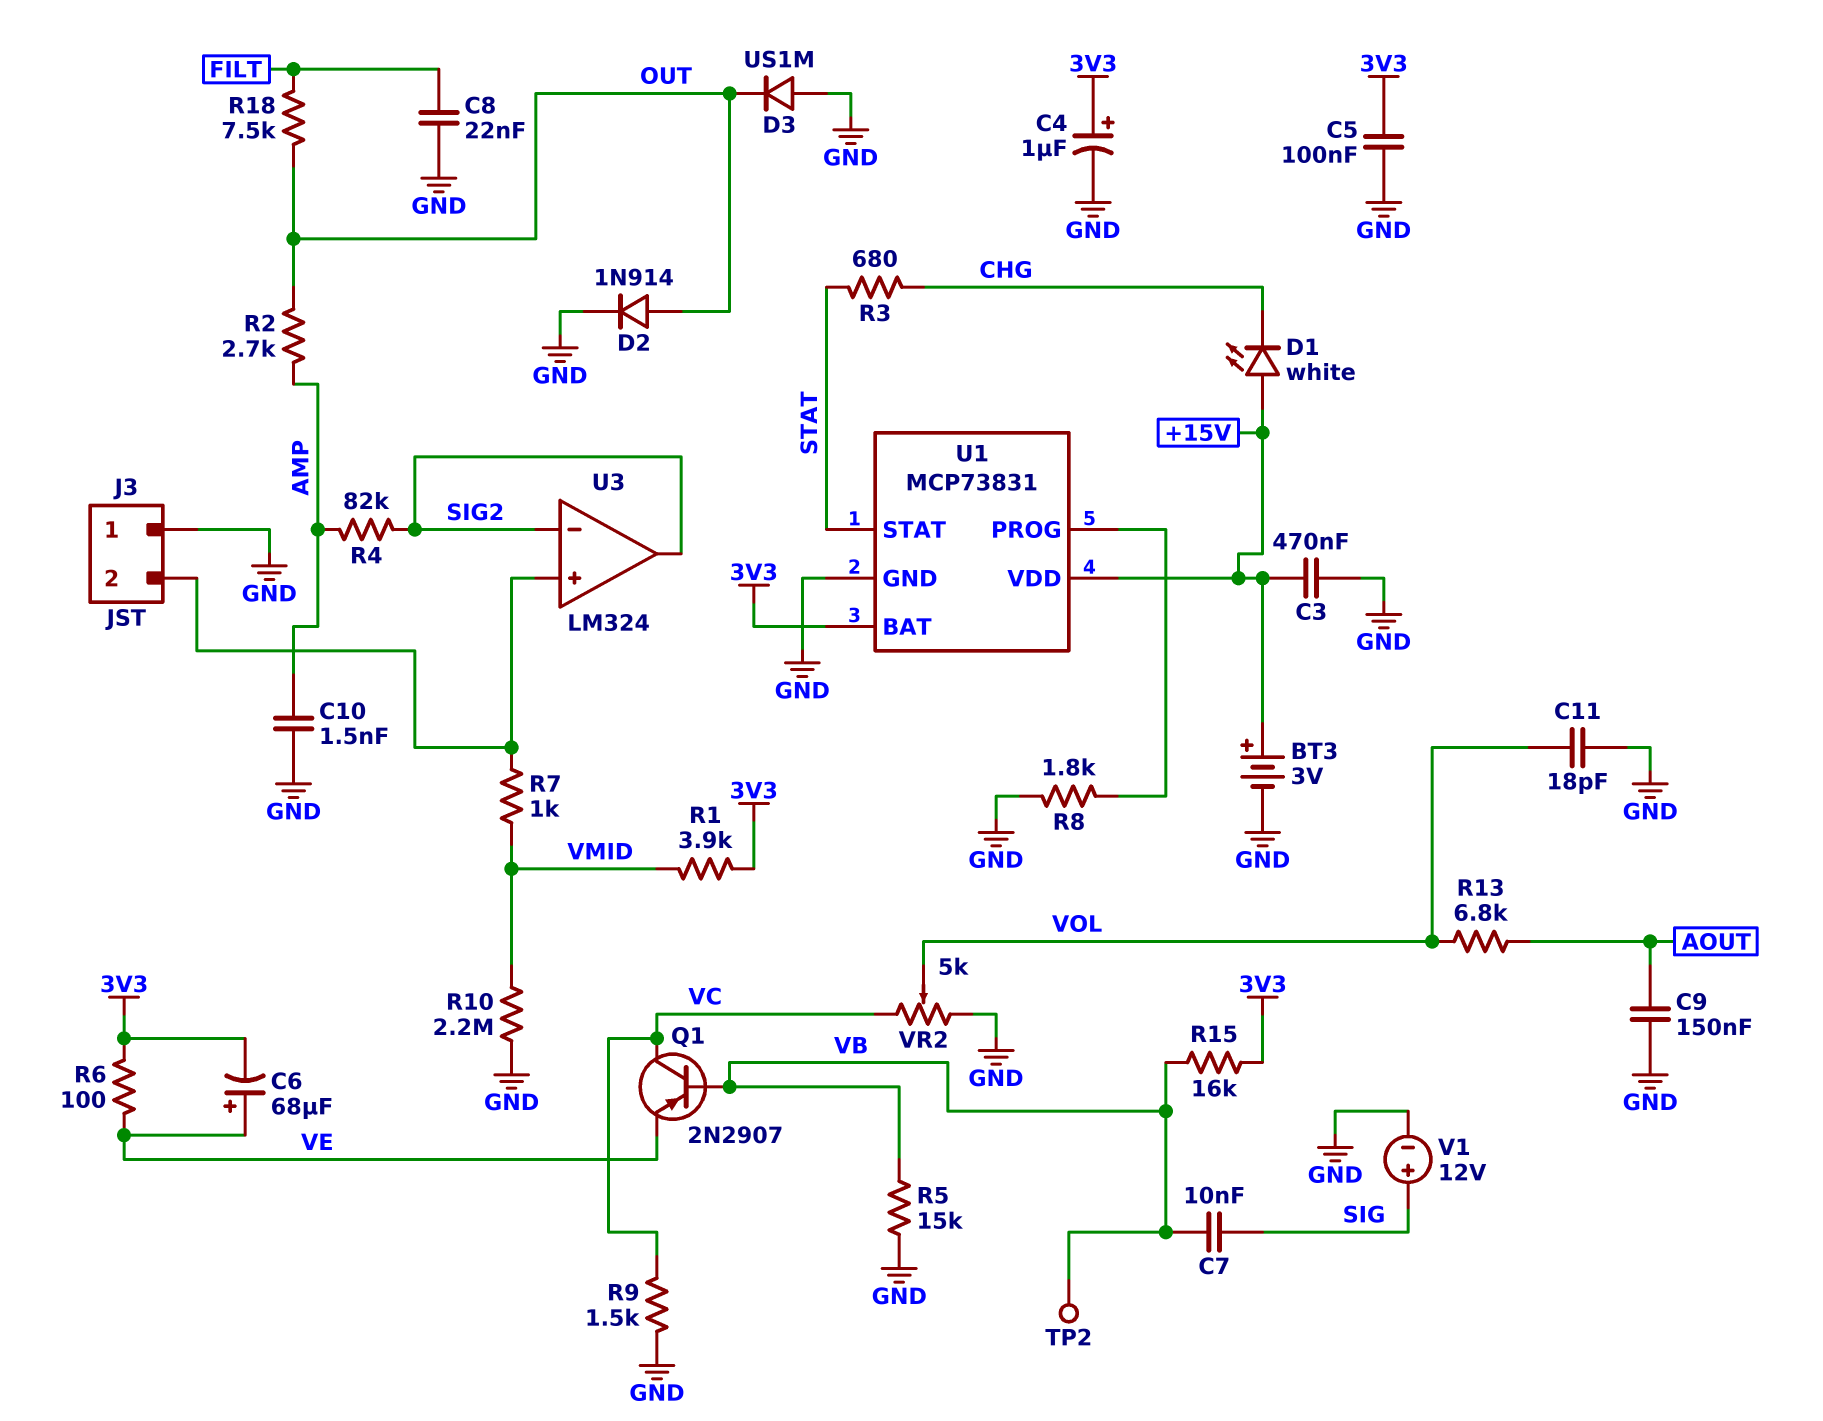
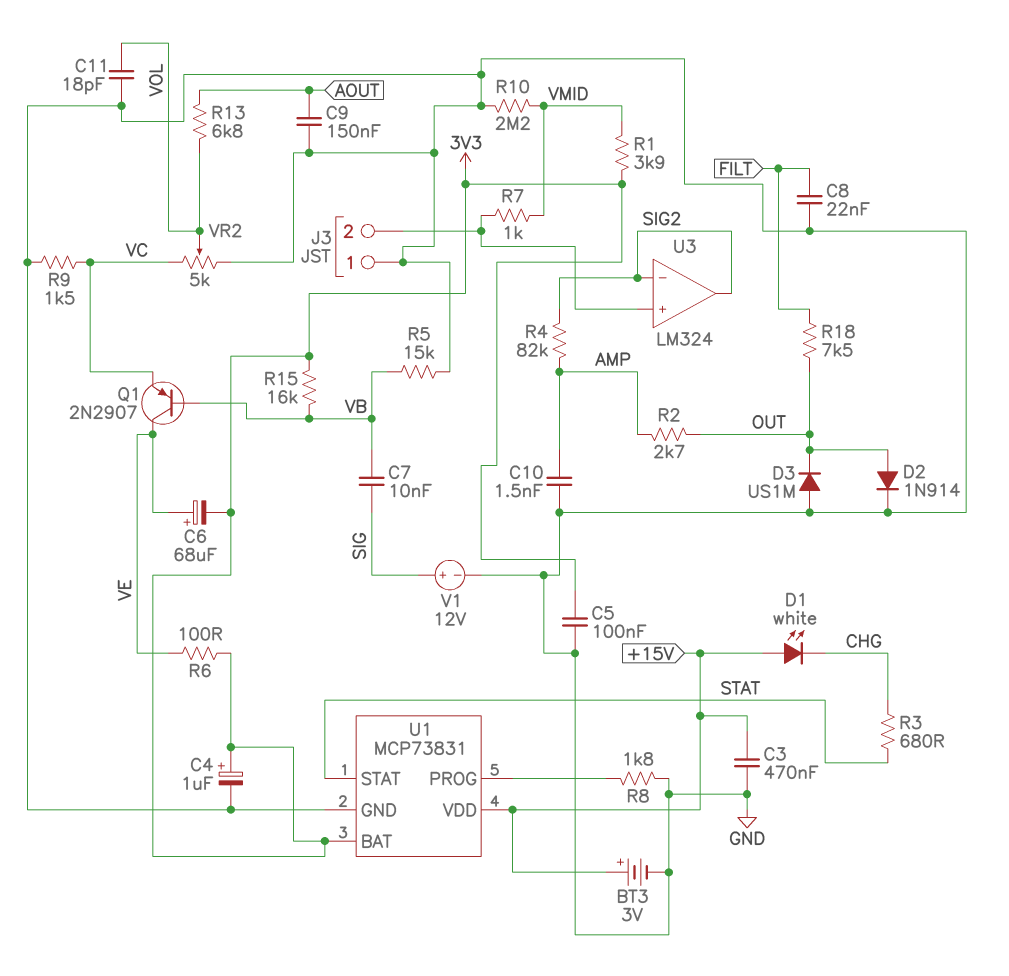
Q1: PNP 2N2907 (B VB, C VC, E VE) -> PNP 2N2907 (B VB, C VE, E VC)
TP2: test point (VB) -> none

